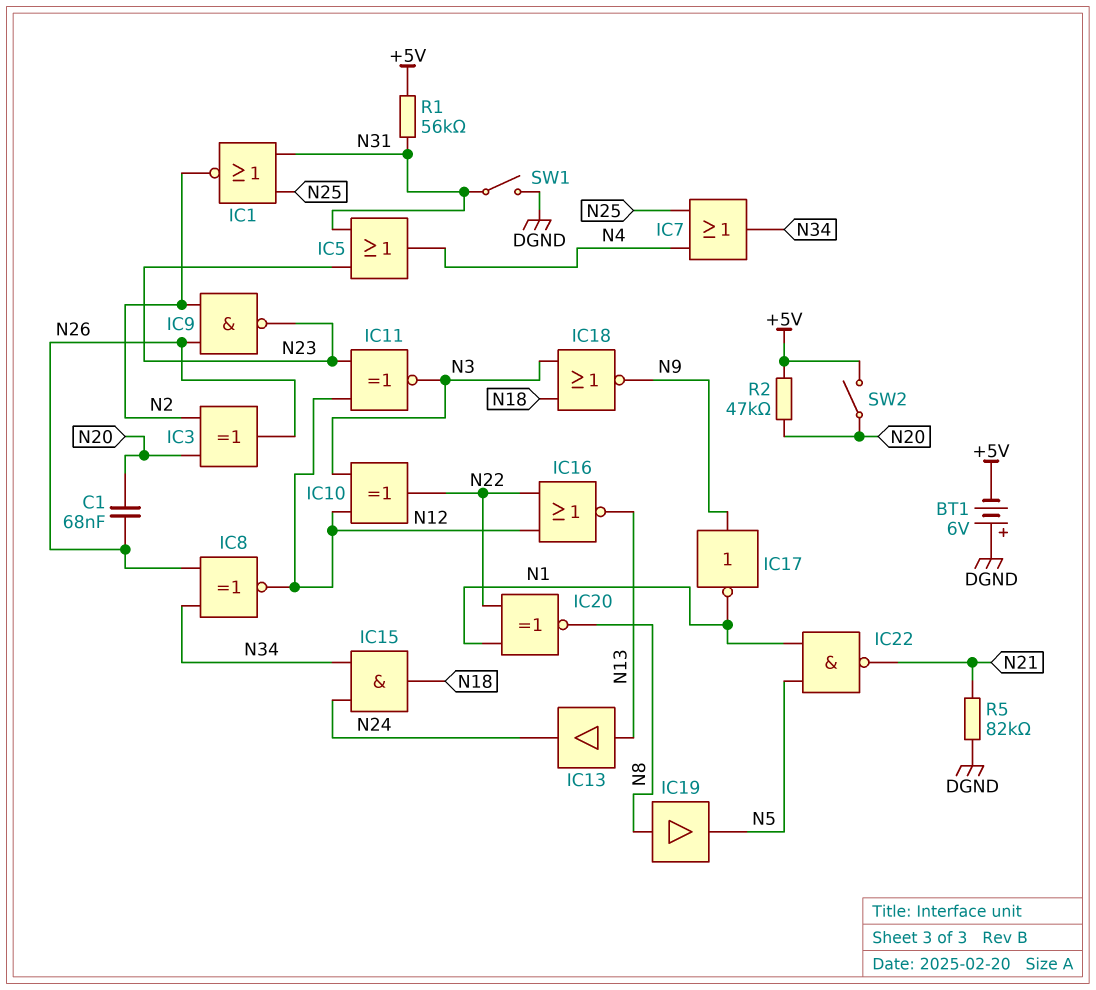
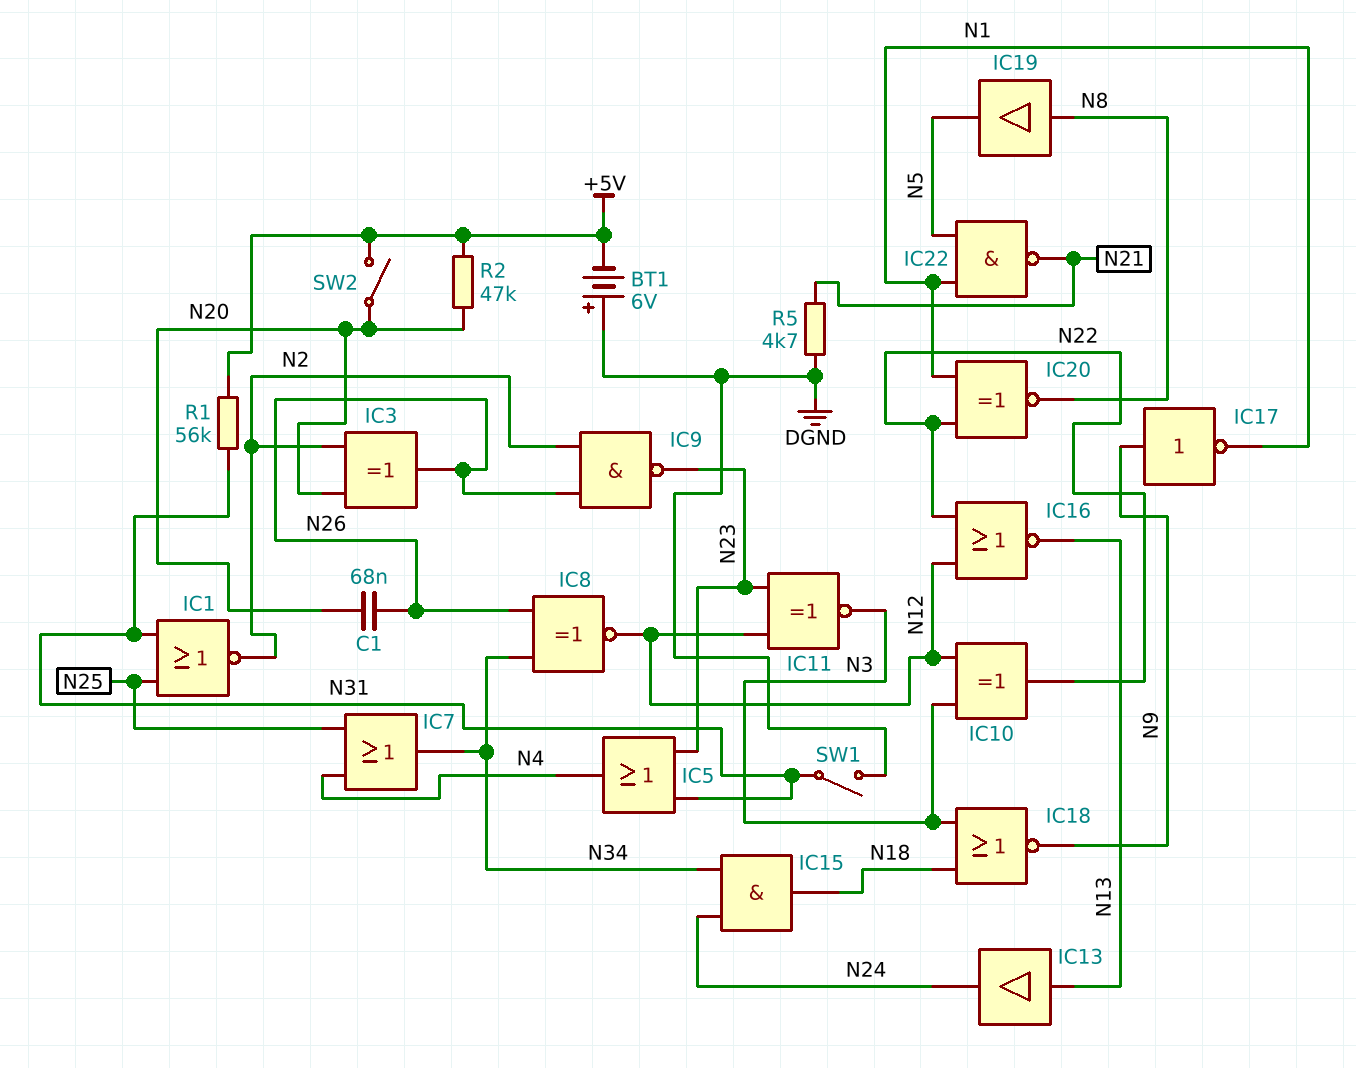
R5: 82k (DGND, N21) -> 4.7k (DGND, N21)

